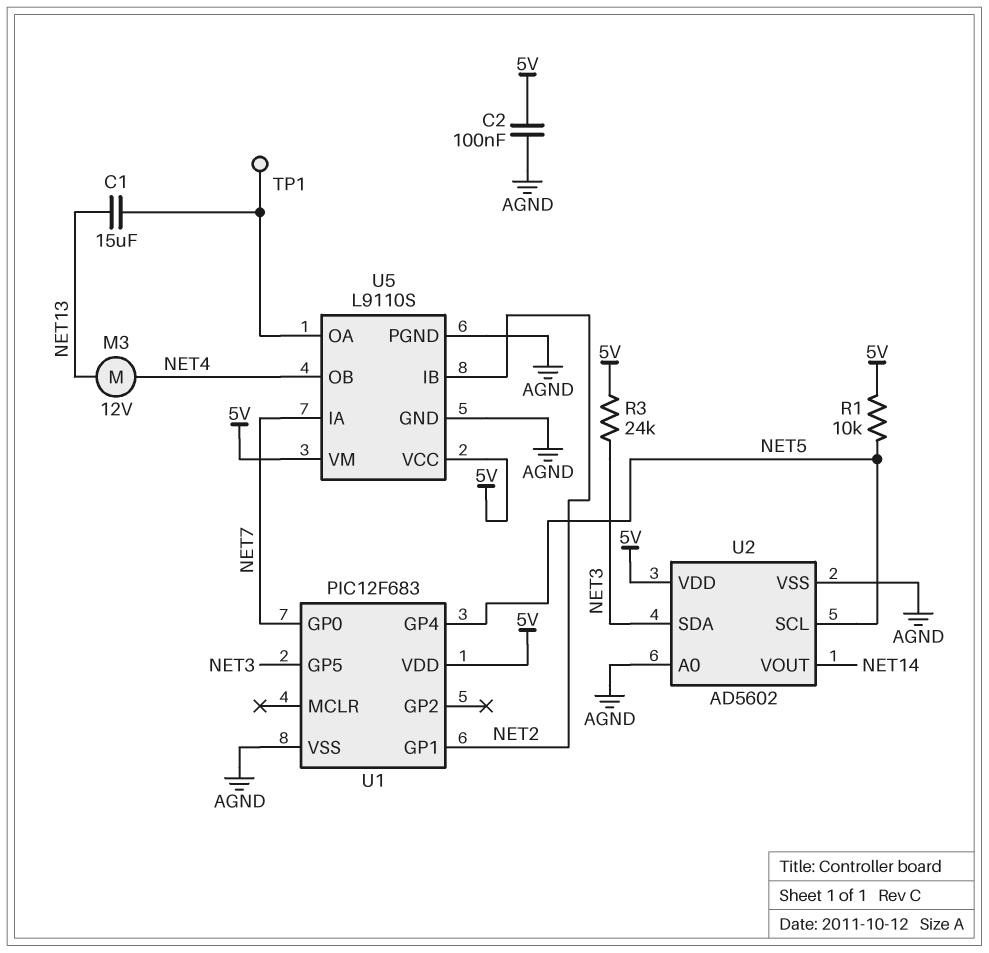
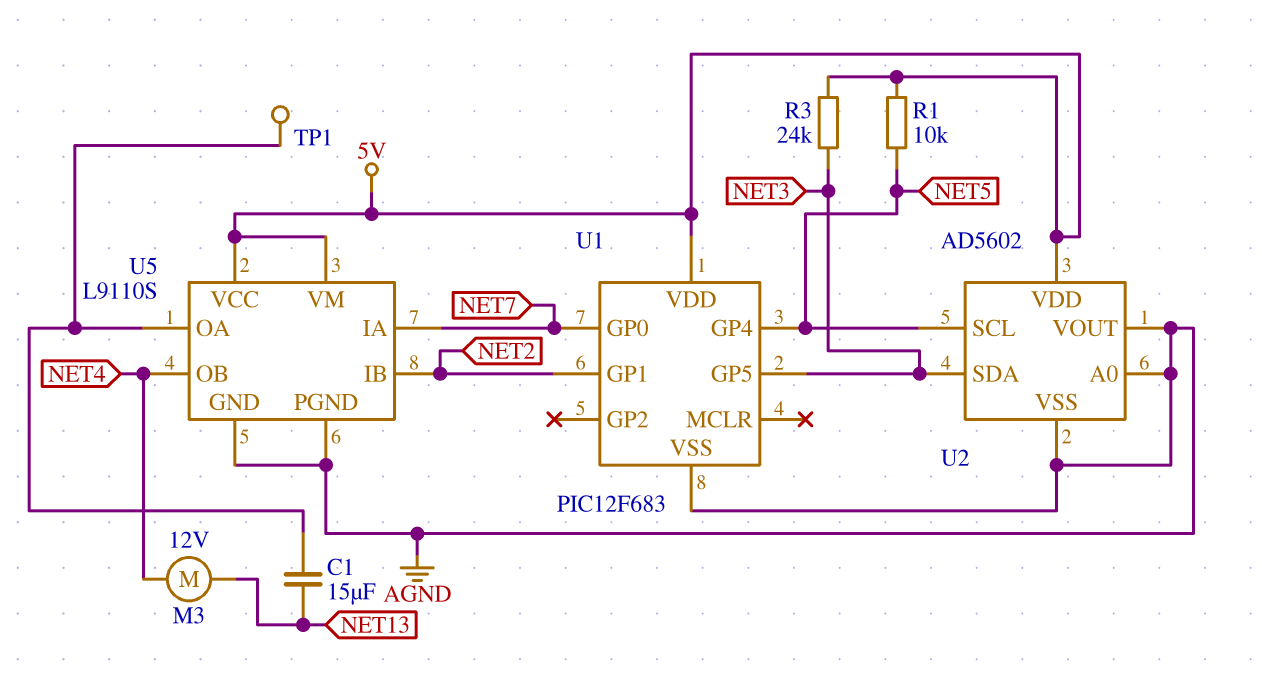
C2: 100nF (5V, AGND) -> none
U2 pin VOUT: NET14 -> AGND

